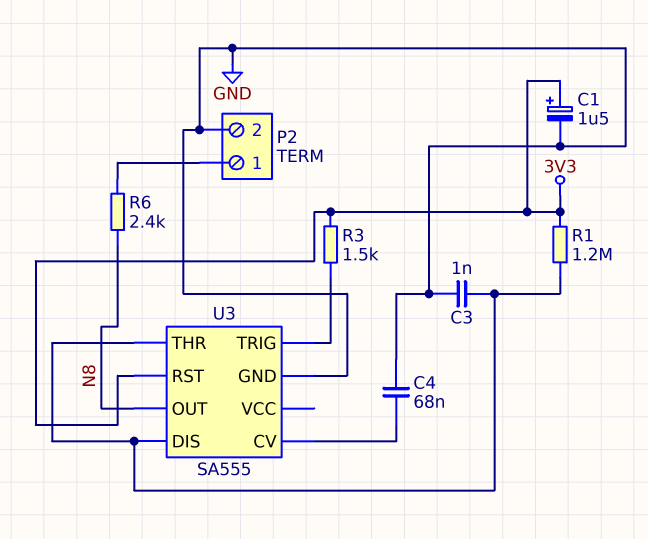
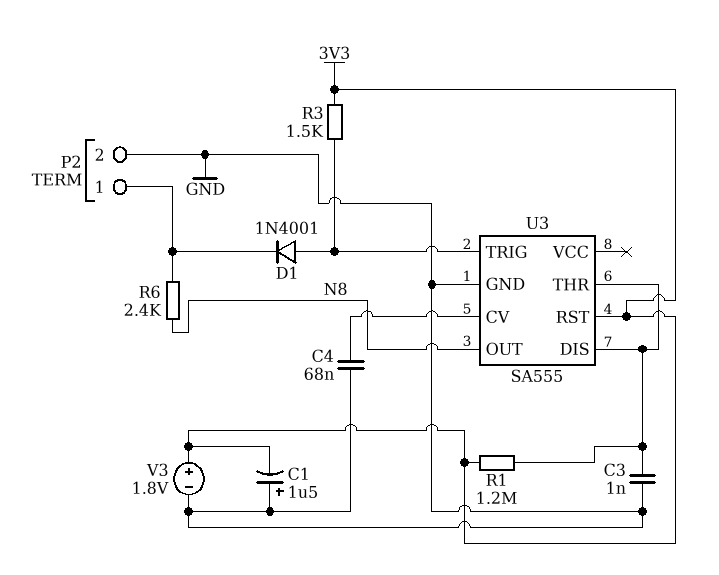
C1: 1.5uF (plus 3V3, minus GND) -> 1.5uF (plus GND, minus 3V3)
D1: none -> diode 1N4001 (A U3/TRIG, K P2/1)
V3: none -> 1.8V (plus 3V3, minus GND)

